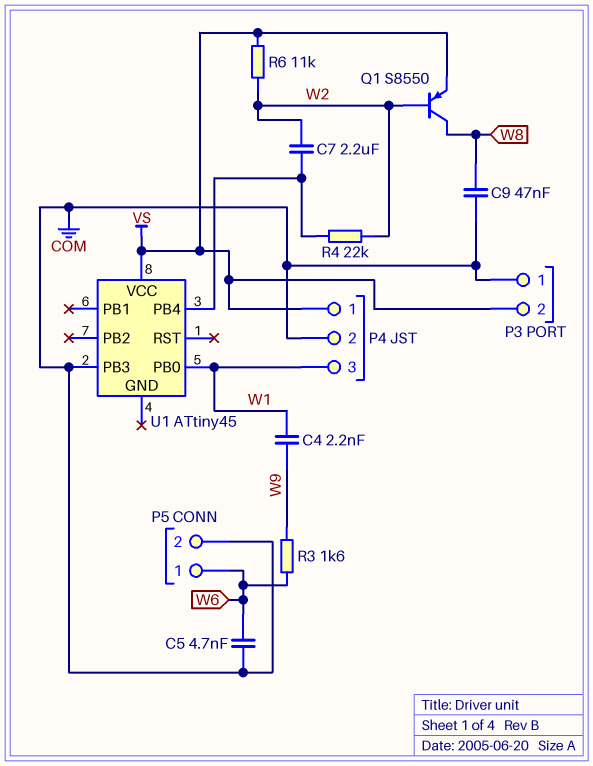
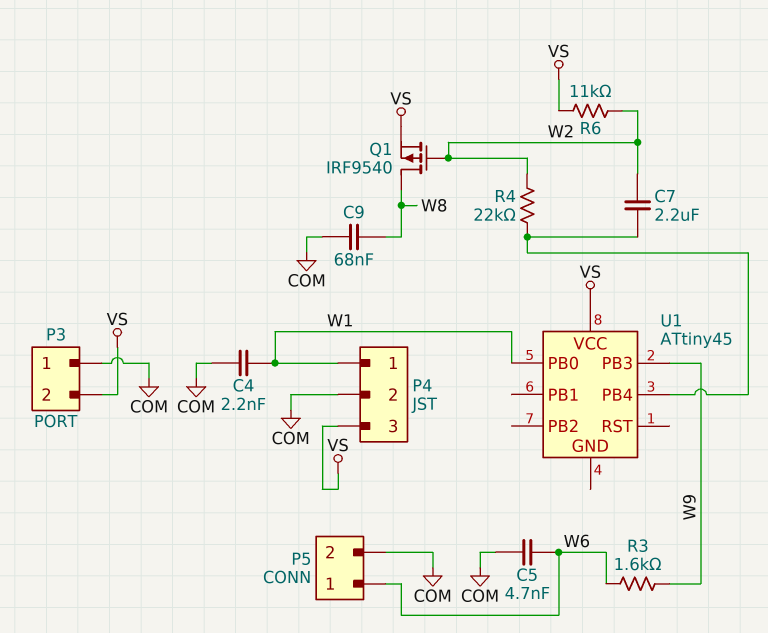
C4: 2.2nF (W1, W9) -> 2.2nF (COM, W1)
C9: 47nF (COM, W8) -> 68nF (COM, W8)
P4 pin 1: VS -> W1
P4 pin 3: W1 -> VS
Q1: PNP S8550 (B W2, C W8, E VS) -> PMOS IRF9540 (G W2, D W8, S VS)
U1 pin PB3: COM -> W9

